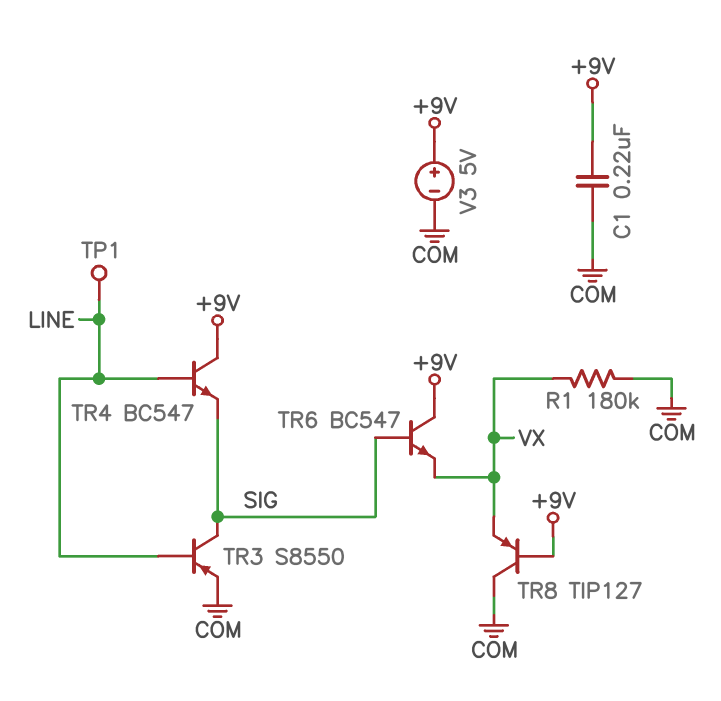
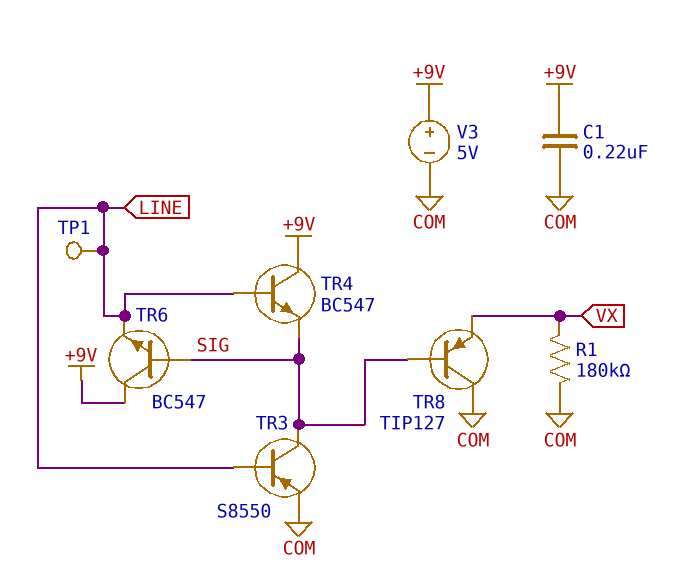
TR6: NPN BC547 (B SIG, C +9V, E VX) -> NPN BC547 (B SIG, C +9V, E LINE)
TR8: PNP TIP127 (B +9V, C COM, E VX) -> PNP TIP127 (B SIG, C COM, E VX)

